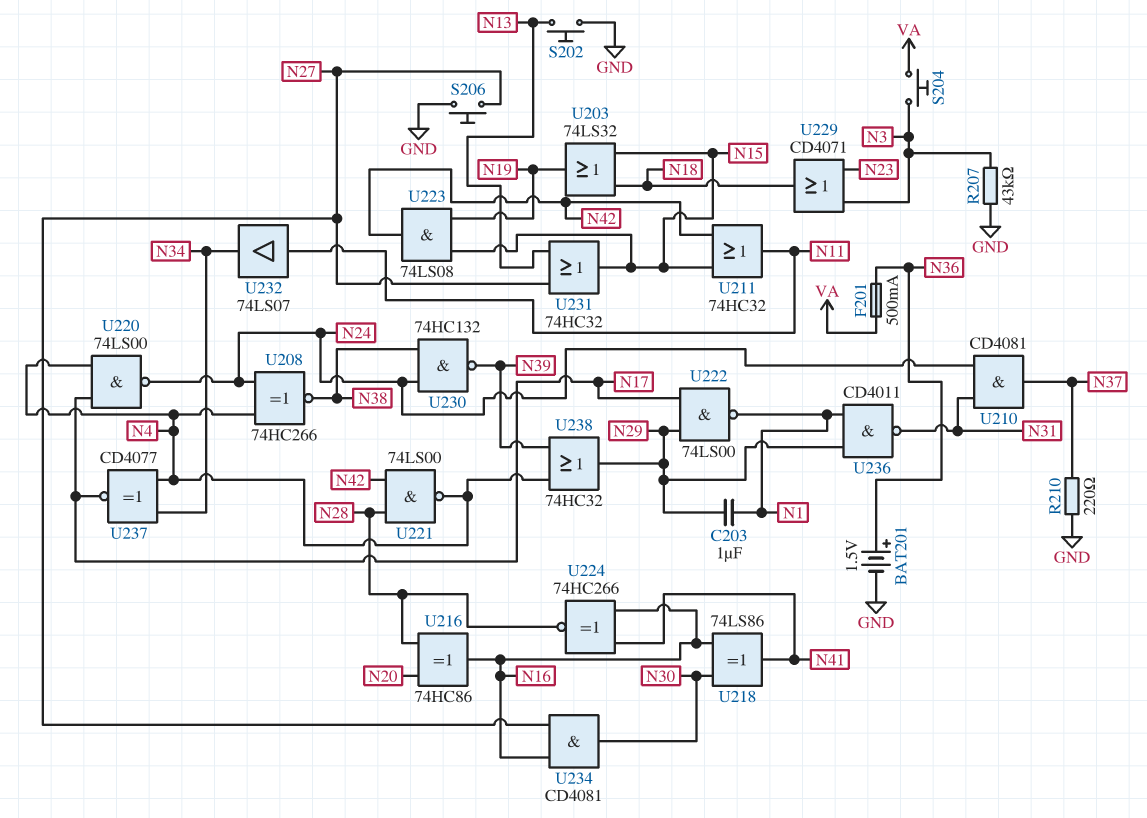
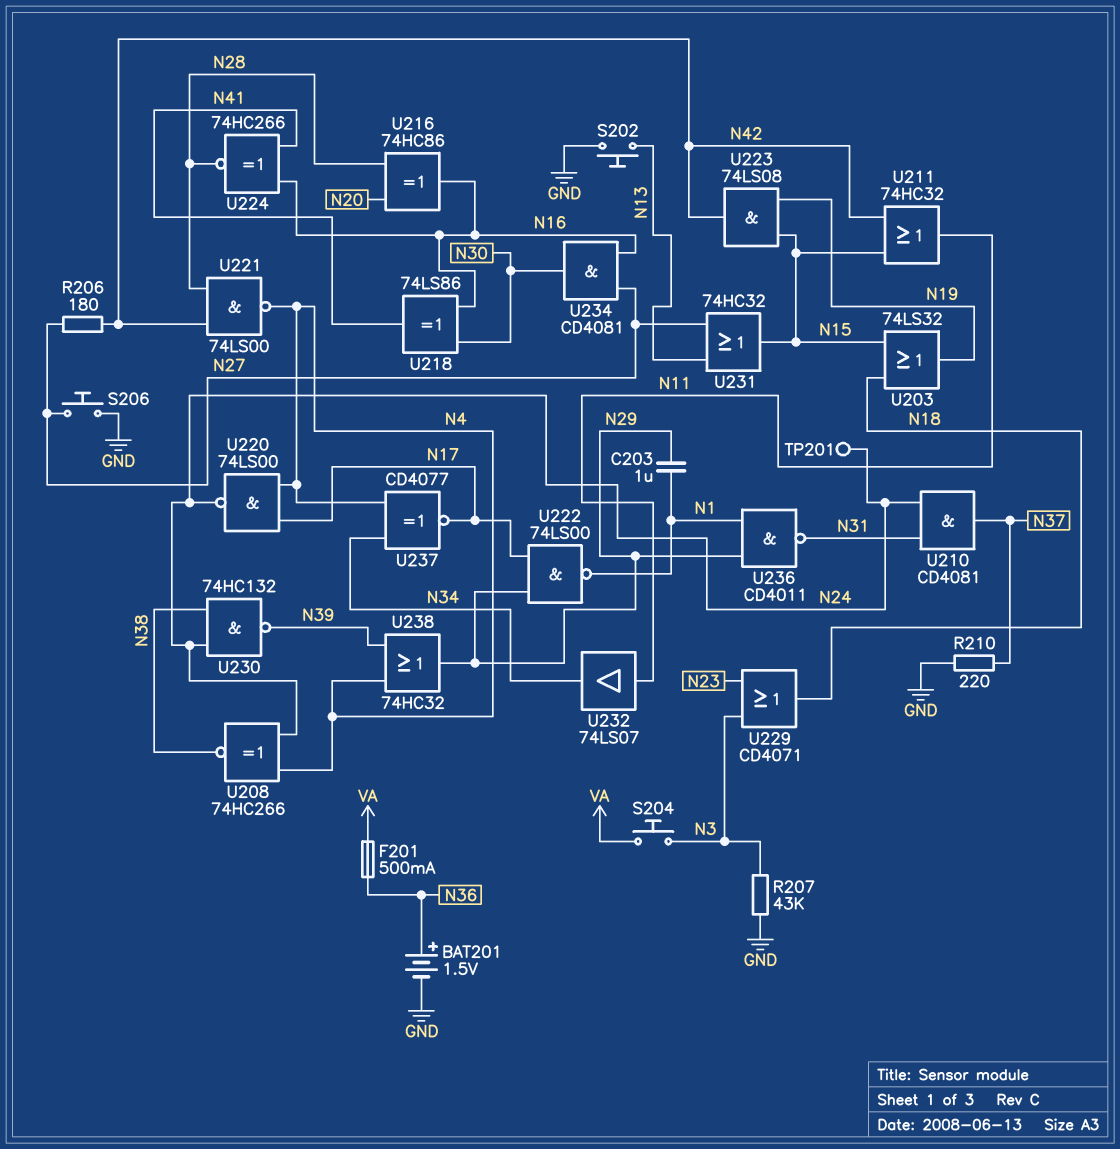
R206: none -> 180 (N27, N42)
TP201: none -> test point (N24)

